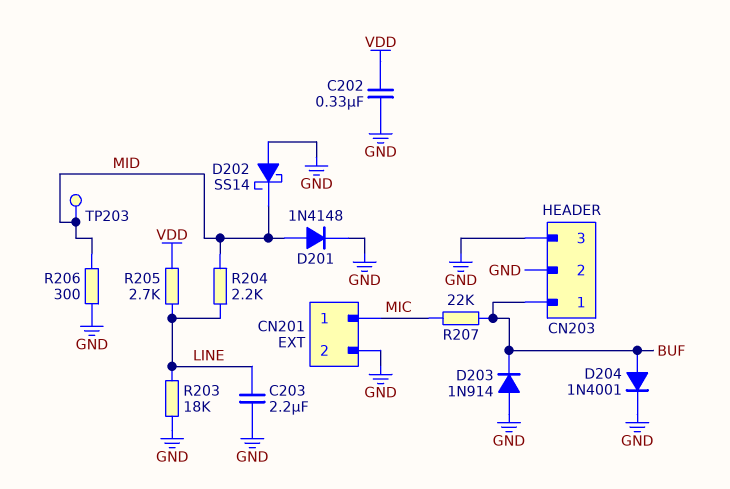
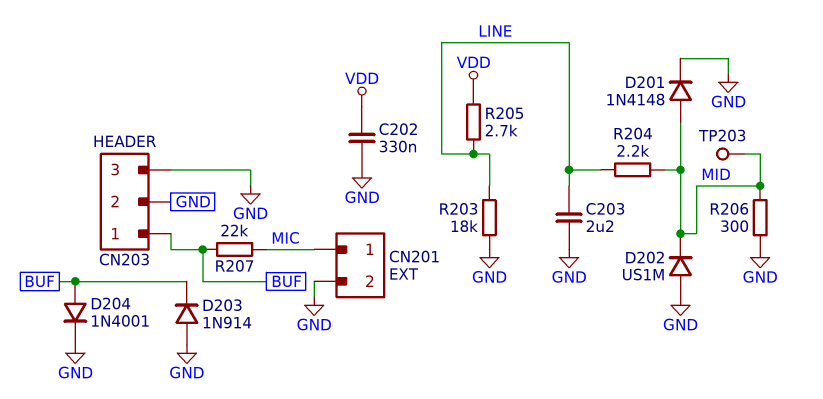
D202: schottky SS14 (A GND, K MID) -> diode US1M (A GND, K MID)

